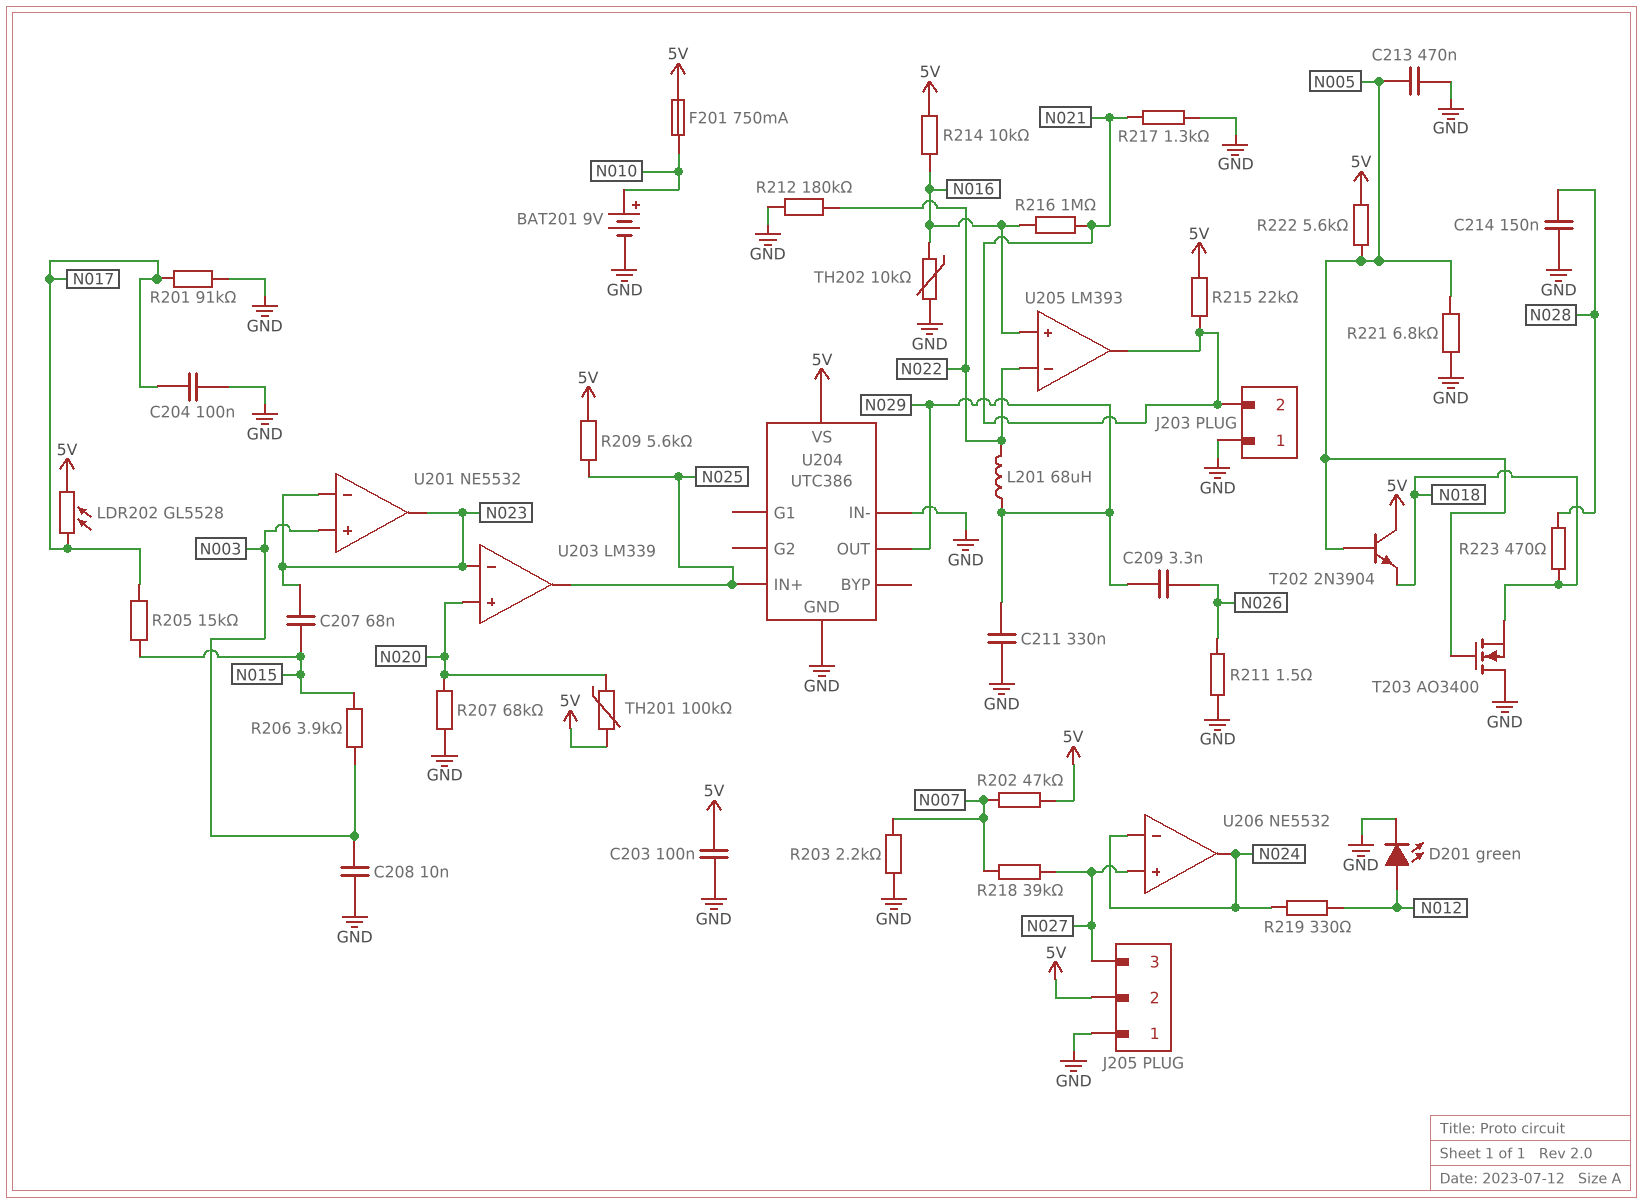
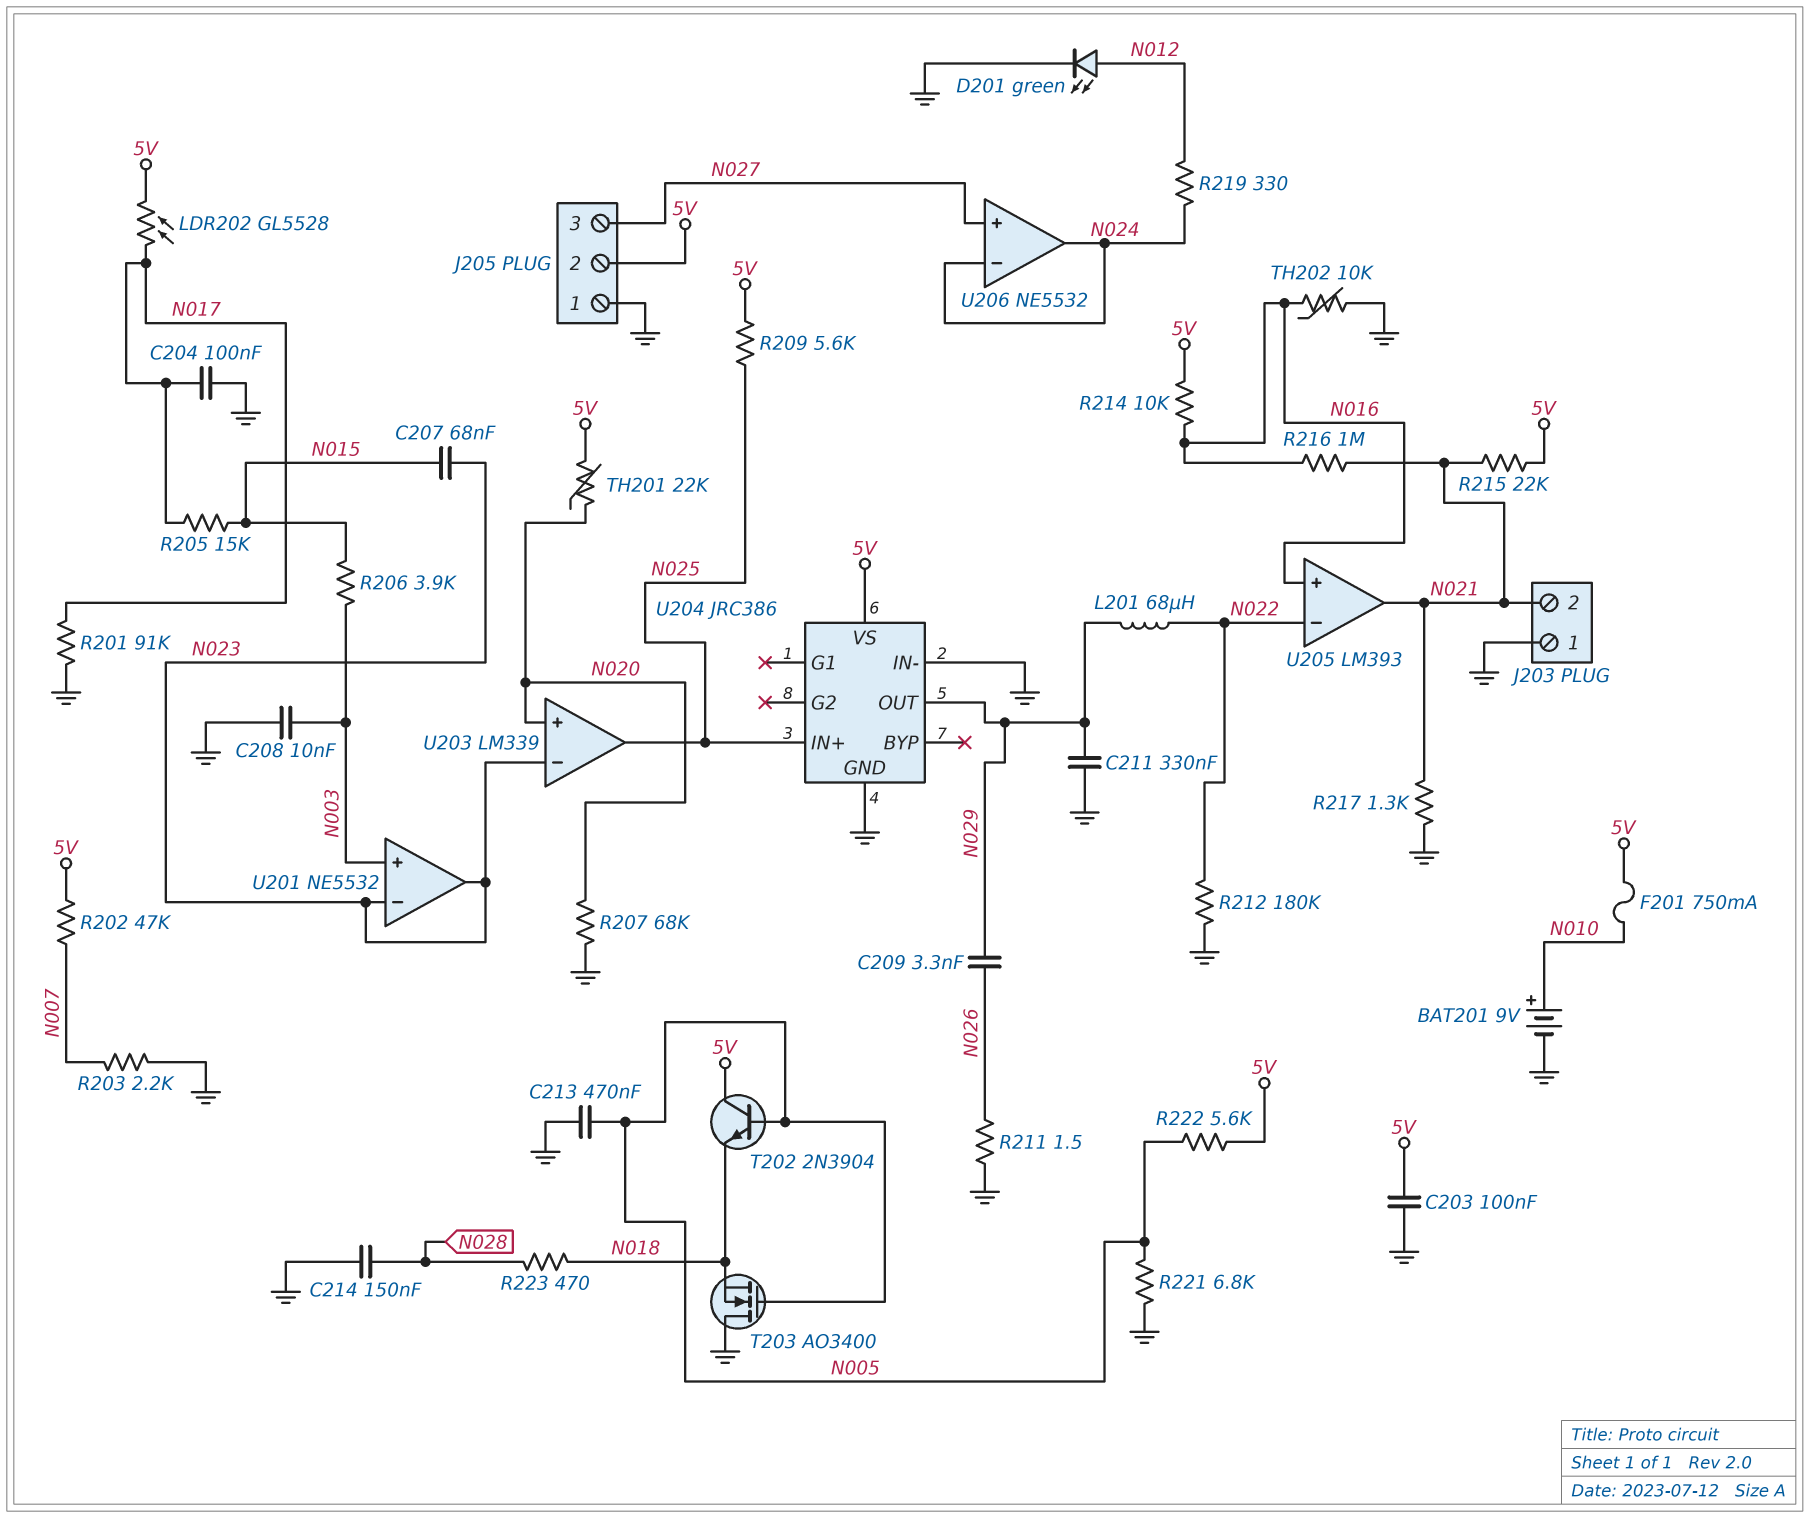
R218: 39k (N007, N027) -> none
TH201: 100k (5V, N020) -> 22k (5V, N020)
U204: UTC386 -> JRC386

